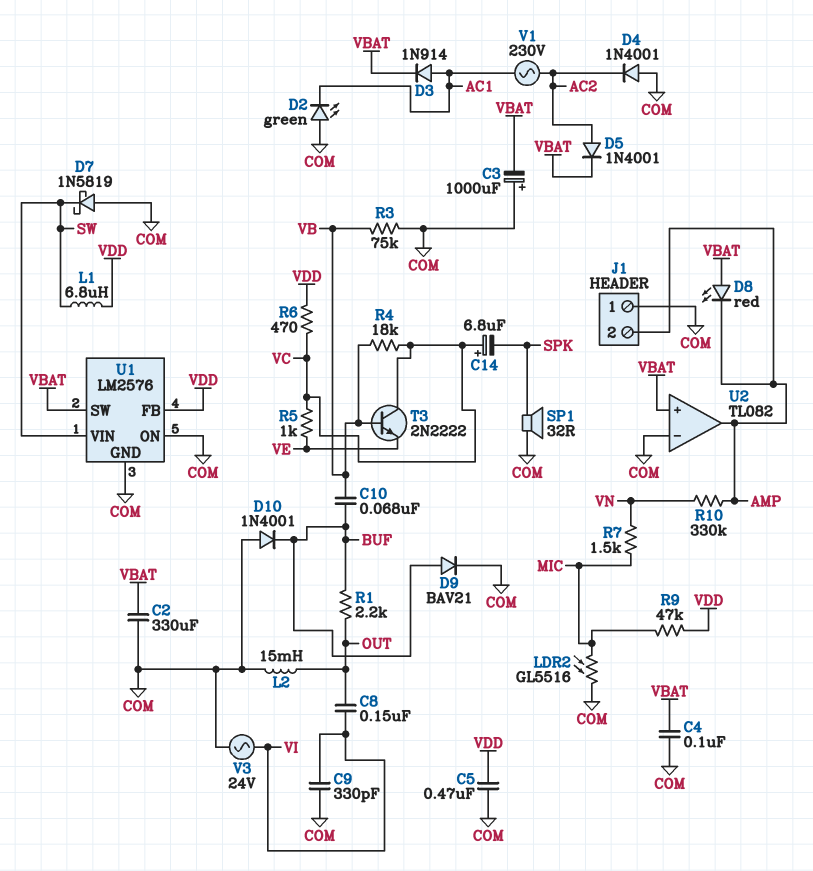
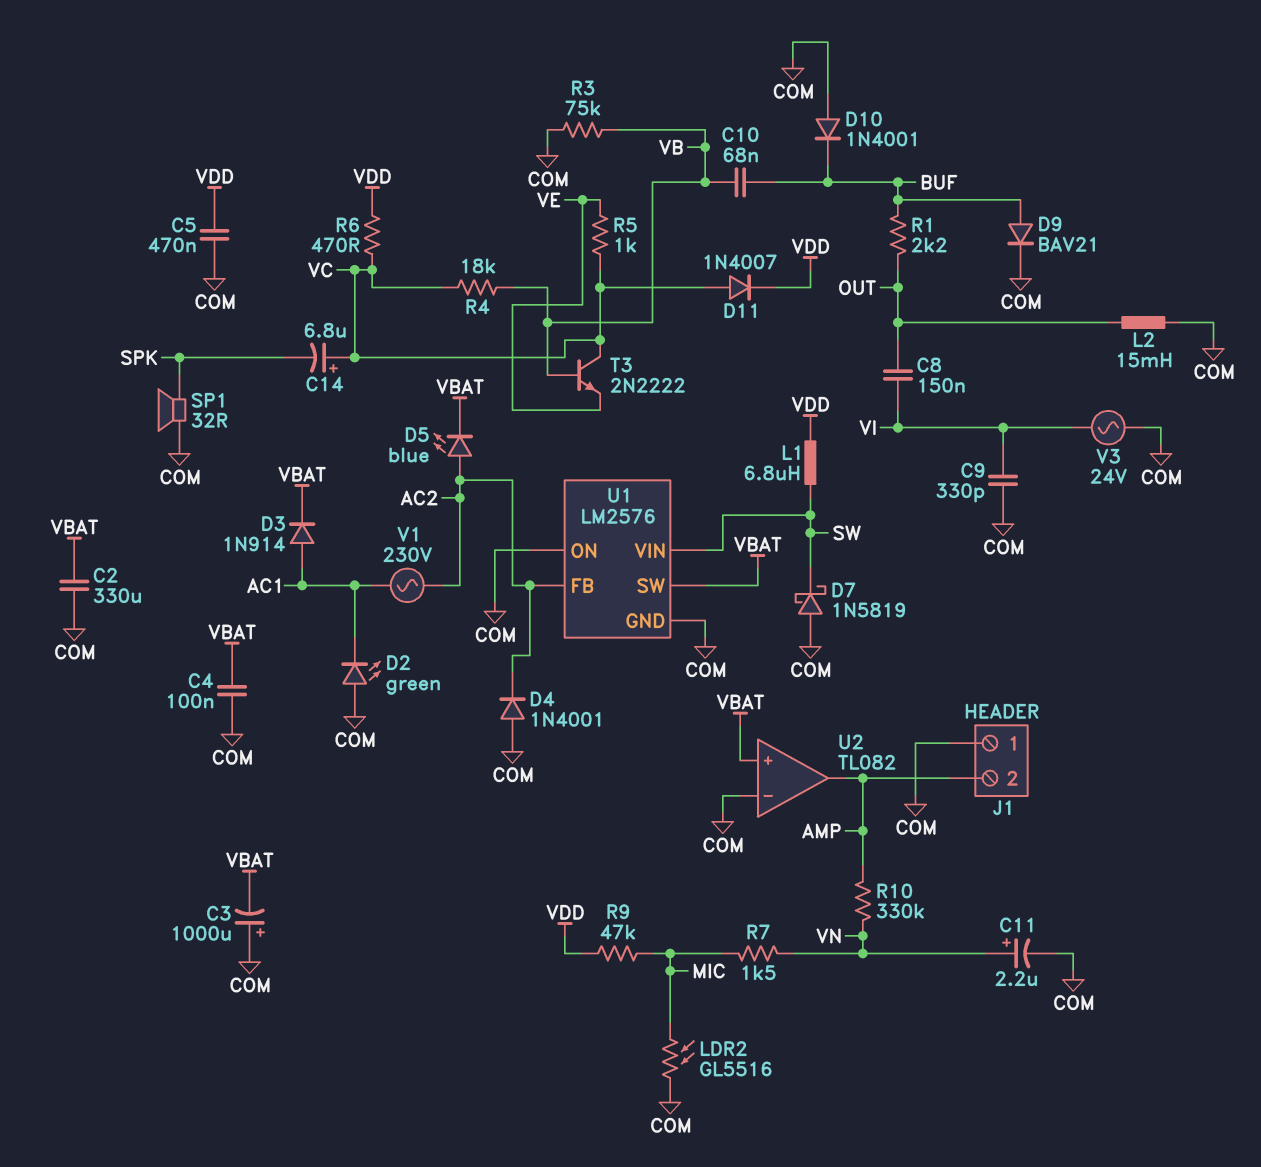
C11: none -> 2.2uF (plus VN, minus COM)
D5: diode 1N4001 (A AC2, K VBAT) -> LED blue (A AC2, K VBAT)
D8: LED red (A VBAT, K AMP) -> none
D11: none -> diode 1N4007 (A VC, K VDD)
U1 pin FB: VDD -> AC2

